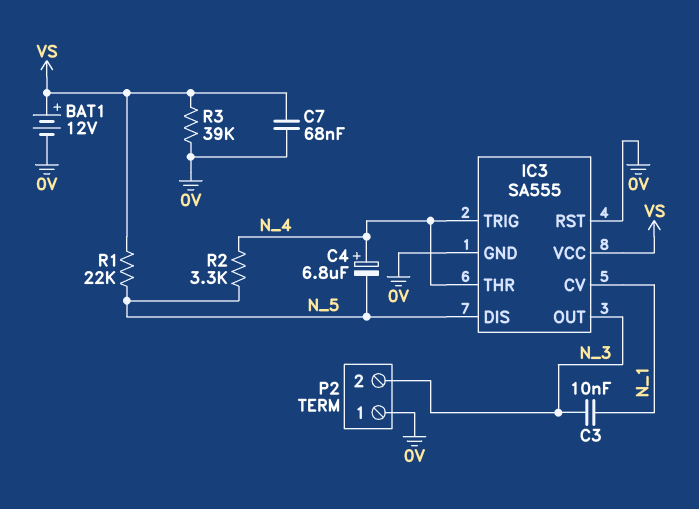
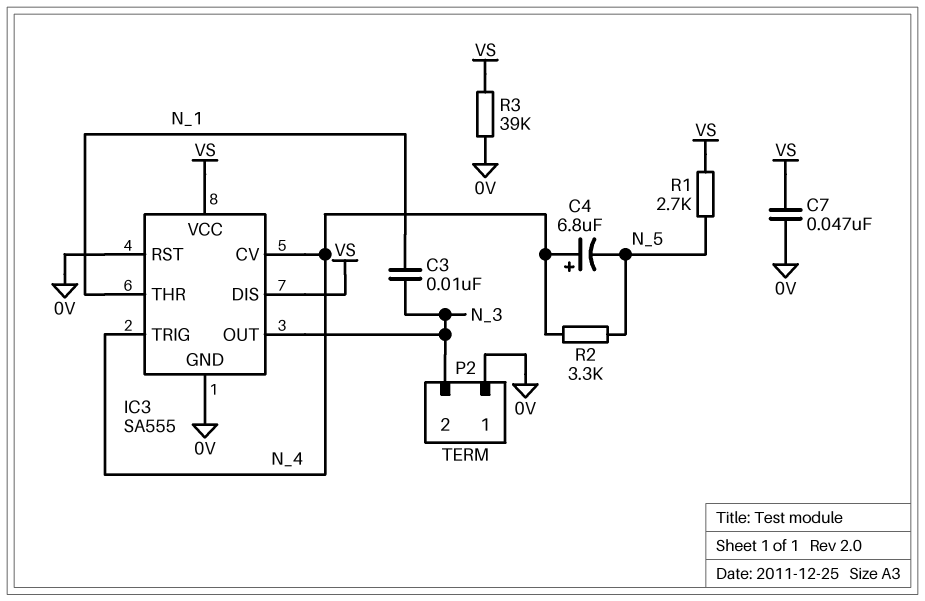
BAT1: 12V (plus VS, minus 0V) -> none
C7: 68nF (0V, VS) -> 47nF (0V, VS)
IC3 pin CV: N_1 -> N_4
IC3 pin DIS: N_5 -> VS
IC3 pin THR: N_4 -> N_1
R1: 22k (N_5, VS) -> 2.7k (N_5, VS)

